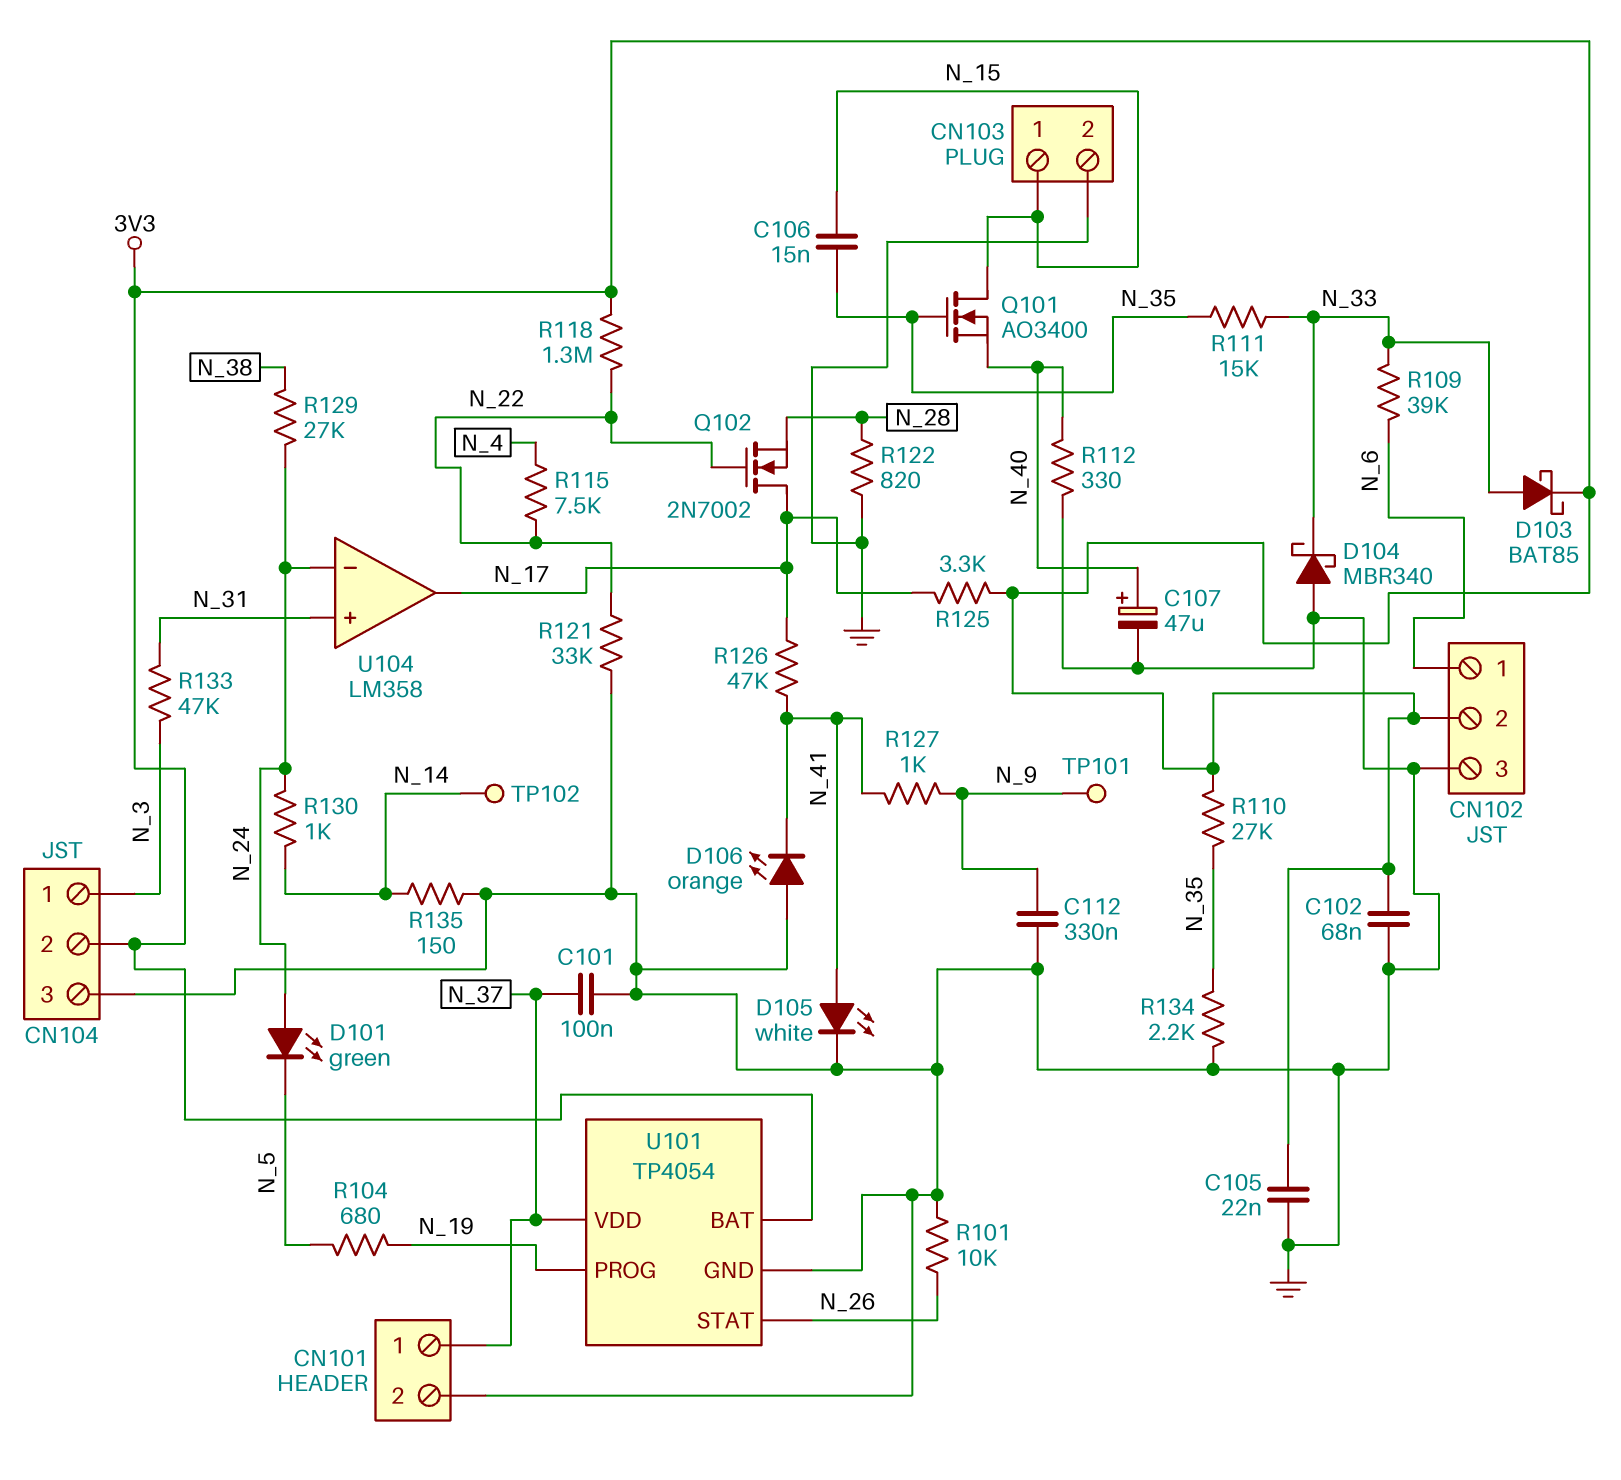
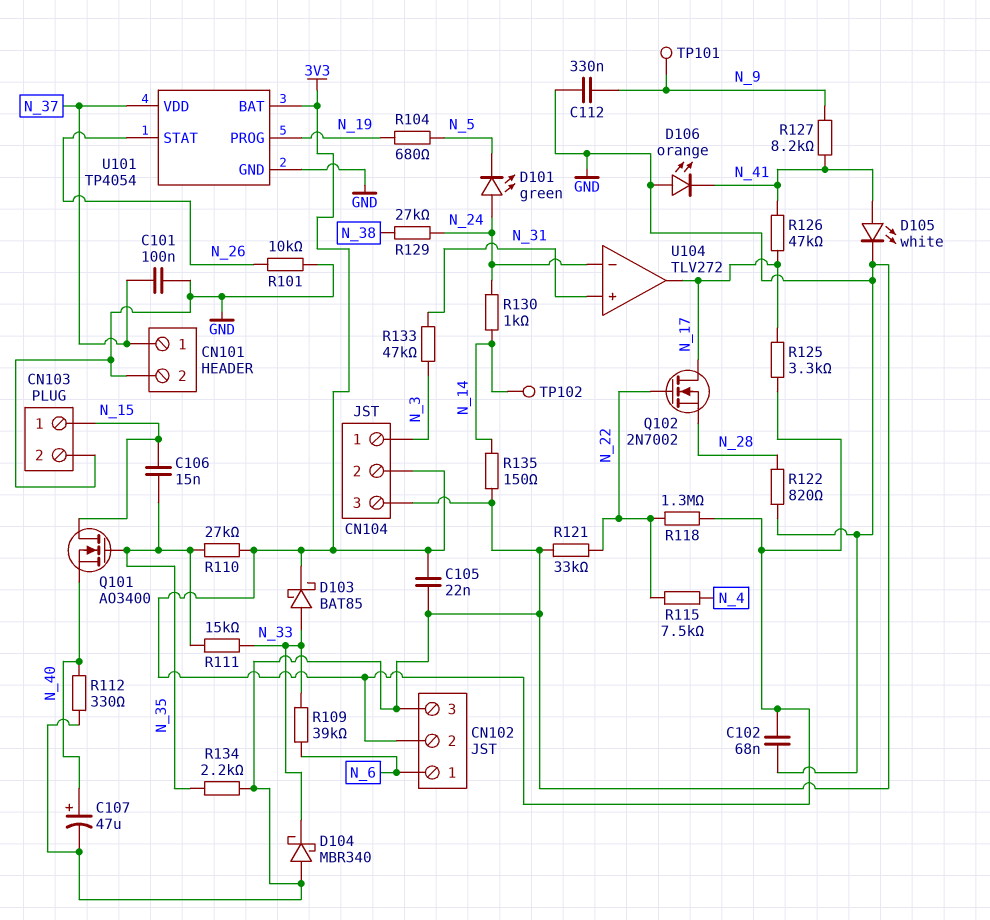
R127: 1k (N_9, N_41) -> 8.2k (N_9, N_41)
U104: LM358 -> TLV272

